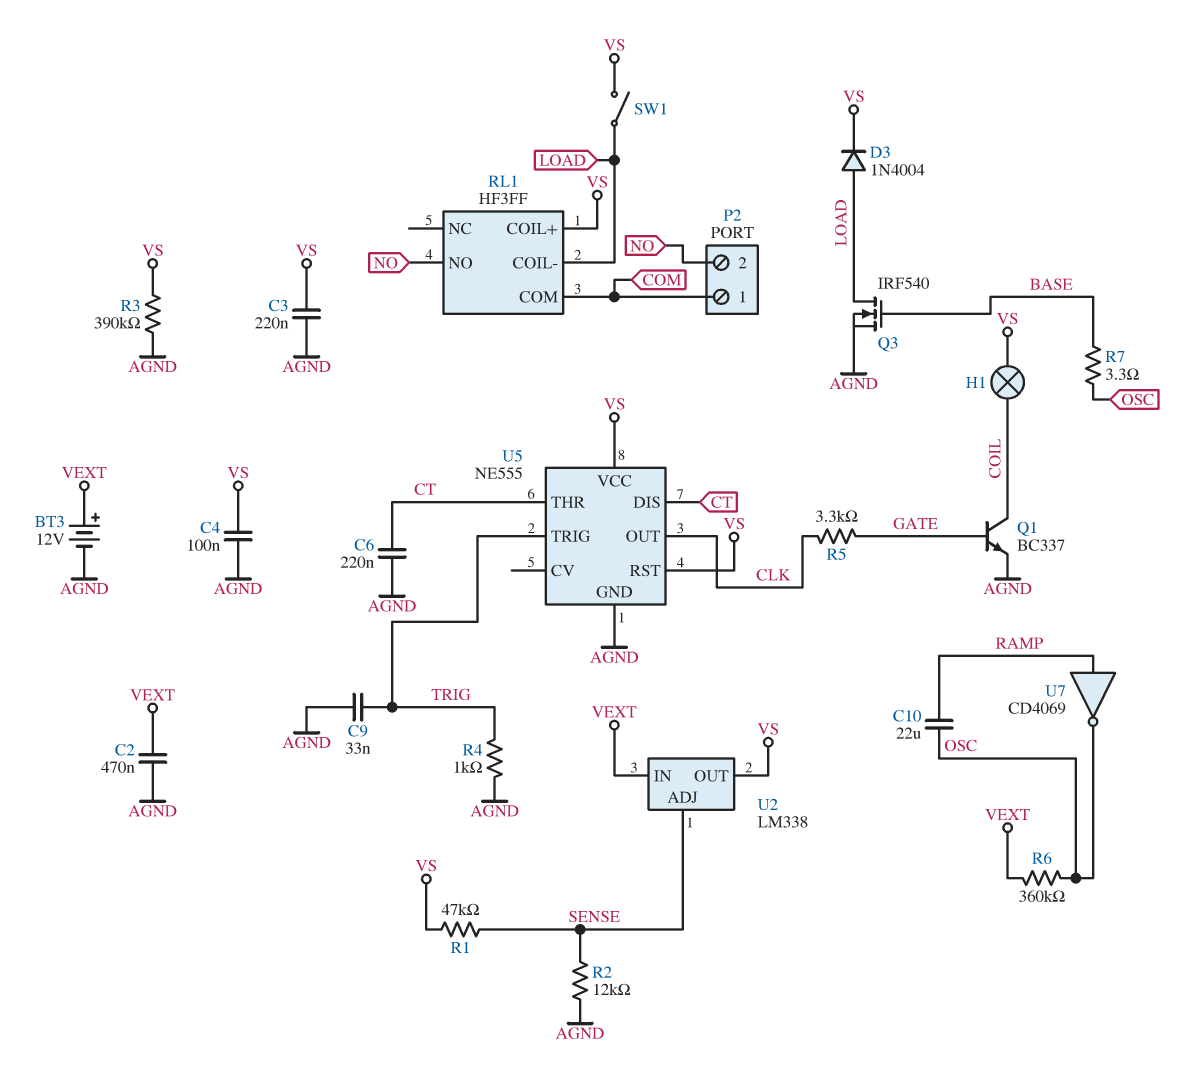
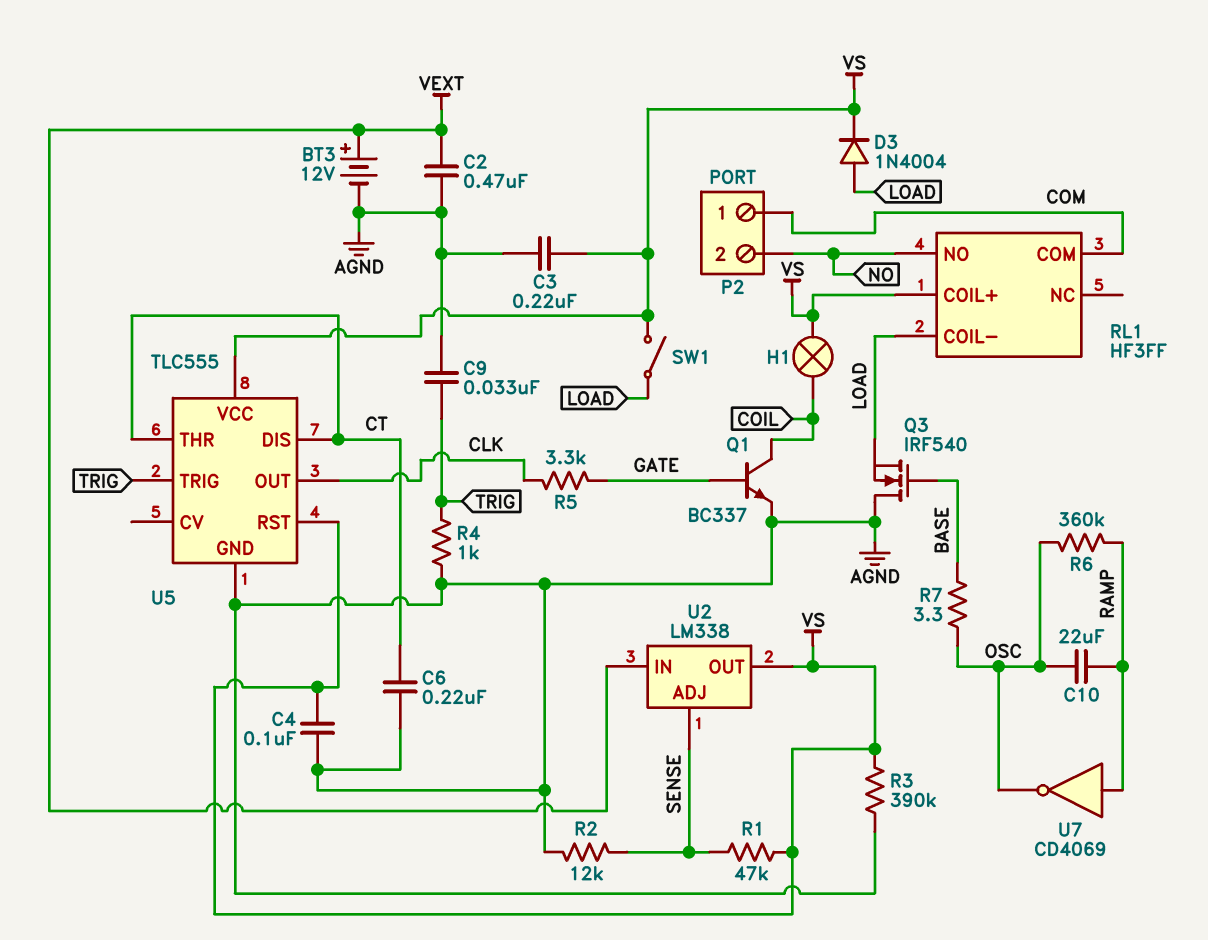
Q3: NMOS IRF540 (G BASE, D LOAD, S AGND) -> NMOS IRF540 (G BASE, D AGND, S LOAD)
R6: 360k (OSC, VEXT) -> 360k (OSC, RAMP)
U5: NE555 -> TLC555

